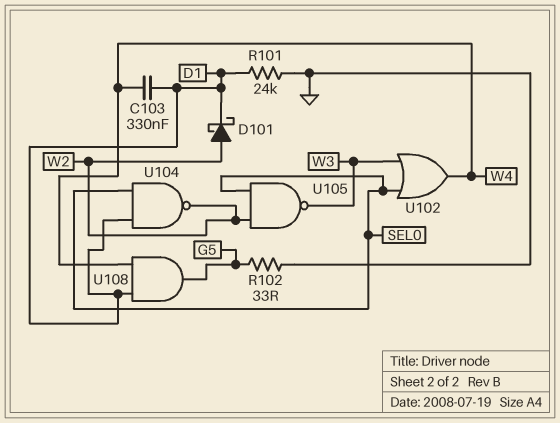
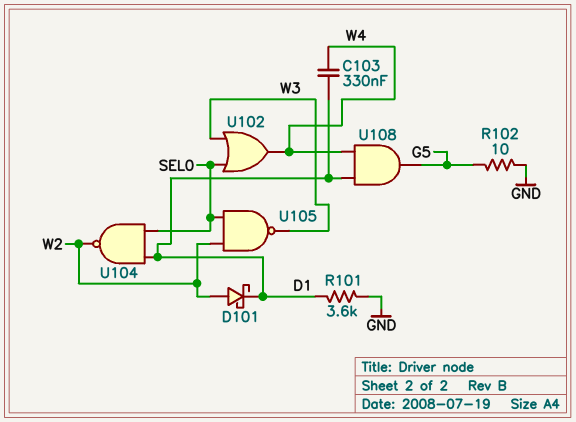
R101: 24k (D1, GND) -> 3.6k (D1, GND)
R102: 33 (G5, GND) -> 10 (G5, GND)

